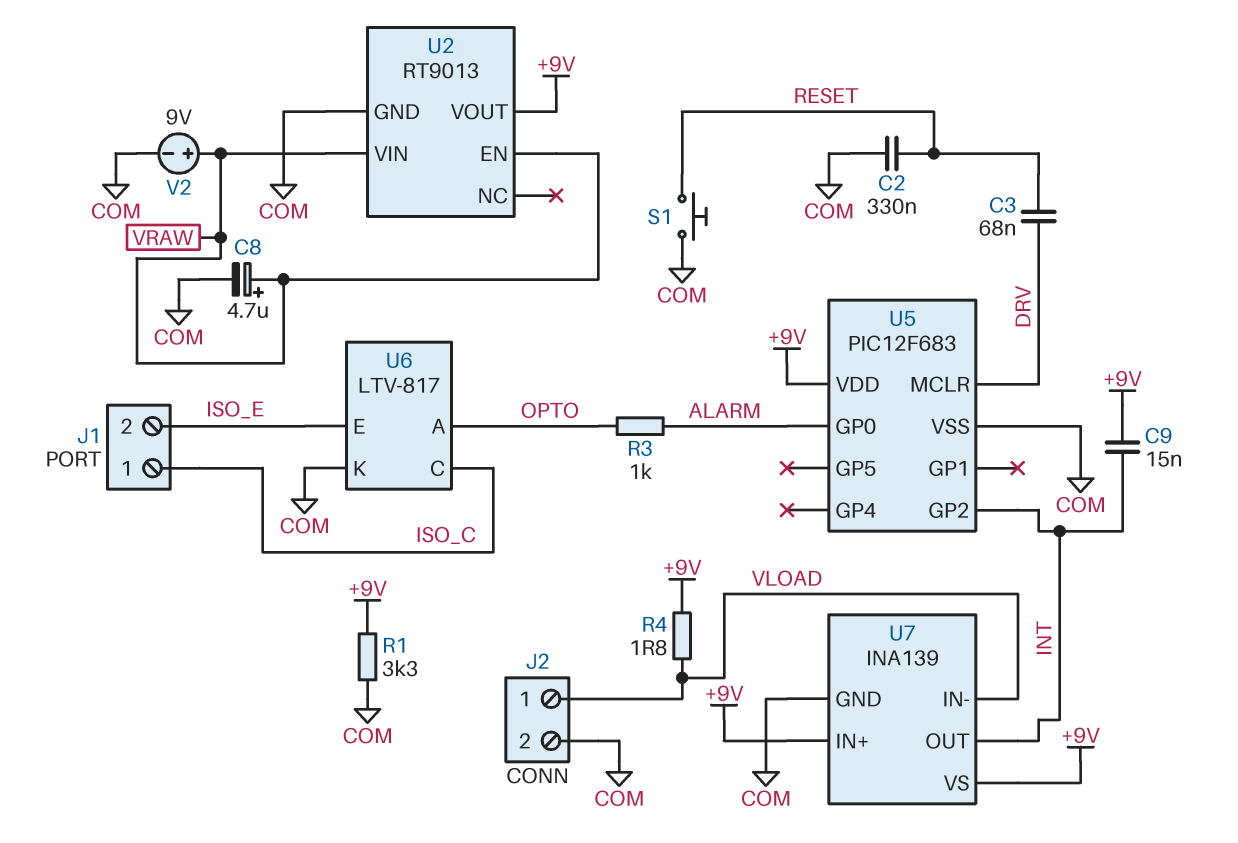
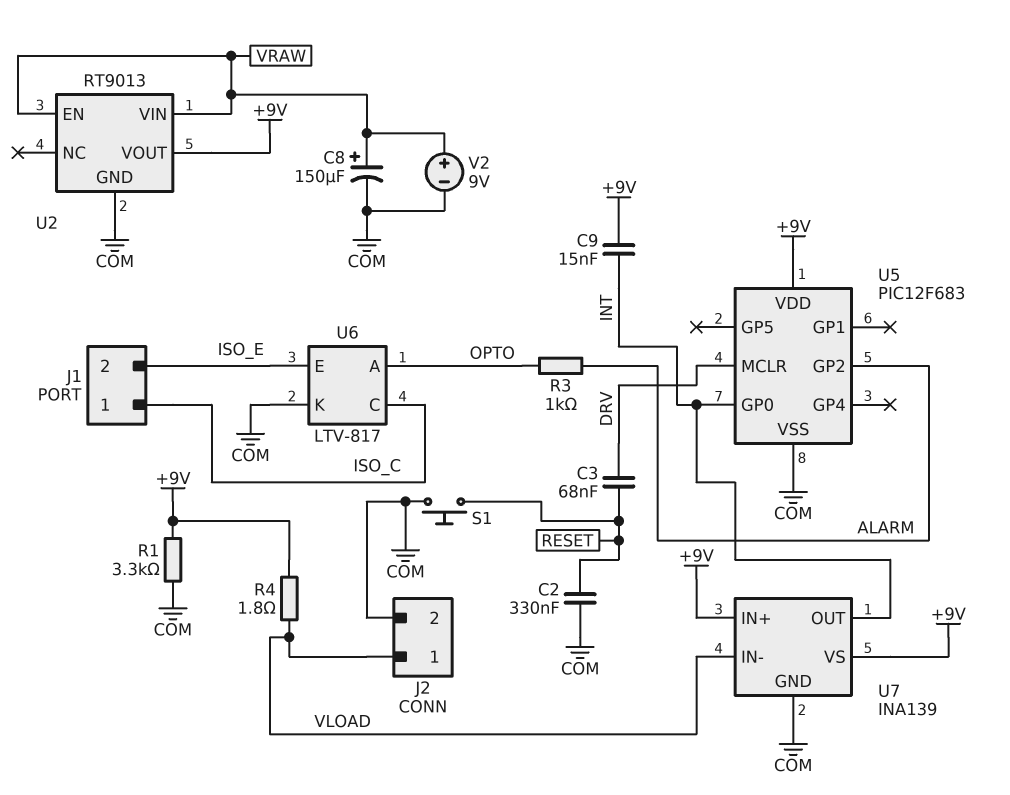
C8: 4.7uF (plus VRAW, minus COM) -> 150uF (plus VRAW, minus COM)
U5 pin GP0: ALARM -> INT
U5 pin GP2: INT -> ALARM

